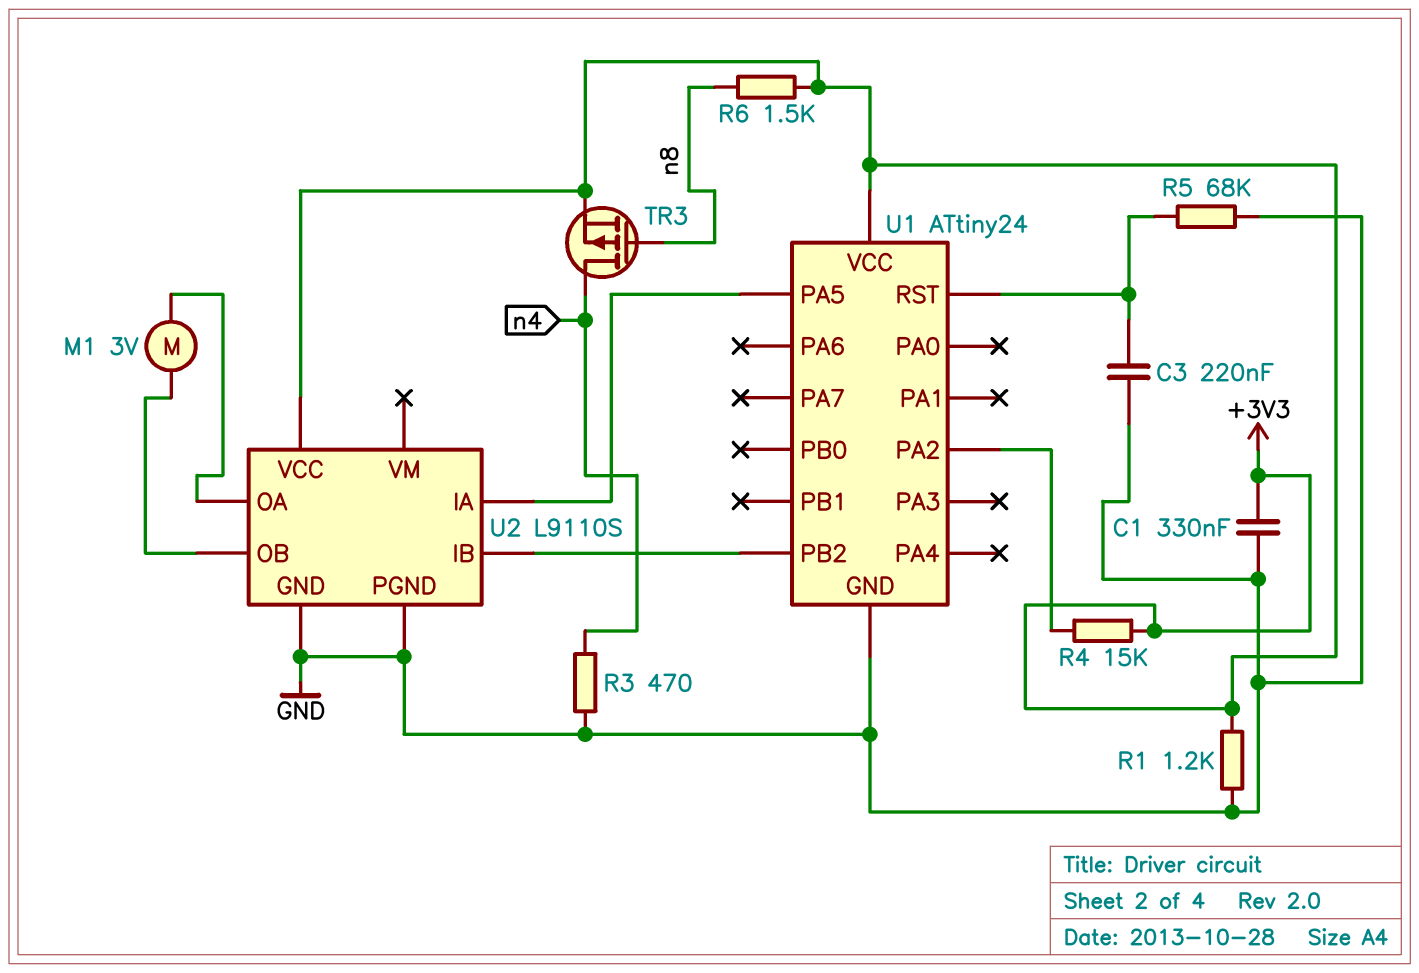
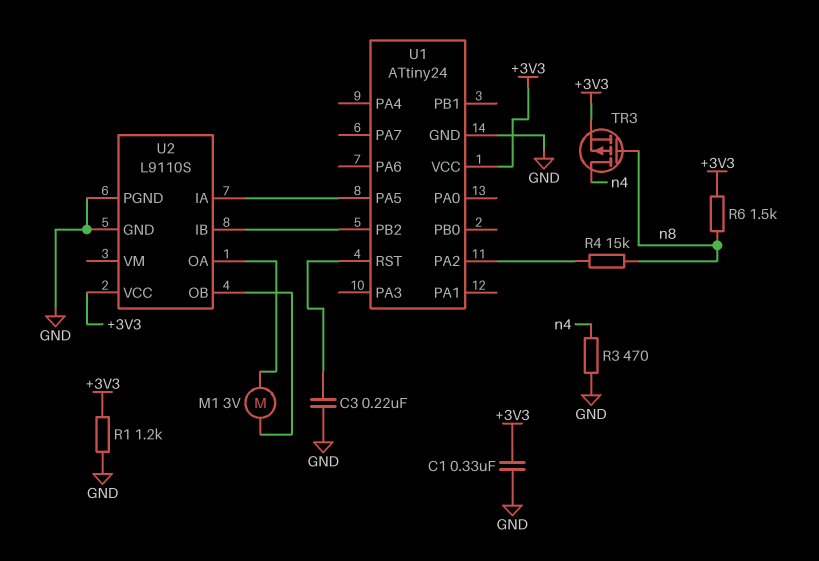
R4: 15k (+3V3, U1/PA2) -> 15k (U1/PA2, n8)
R5: 68k (GND, U1/RST) -> none

